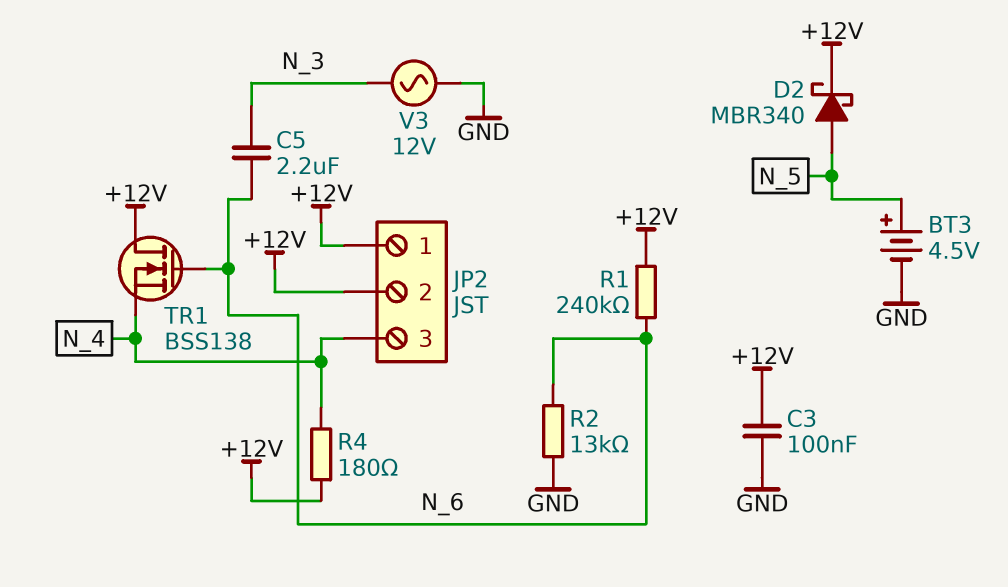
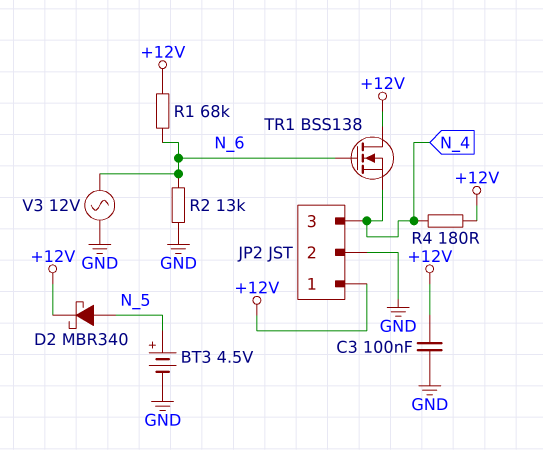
C5: 2.2uF (N_3, N_6) -> none
JP2 pin 2: +12V -> GND
R1: 240k (+12V, N_6) -> 68k (+12V, N_6)
V3: AC 12V (GND, N_3) -> AC 12V (GND, N_6)

